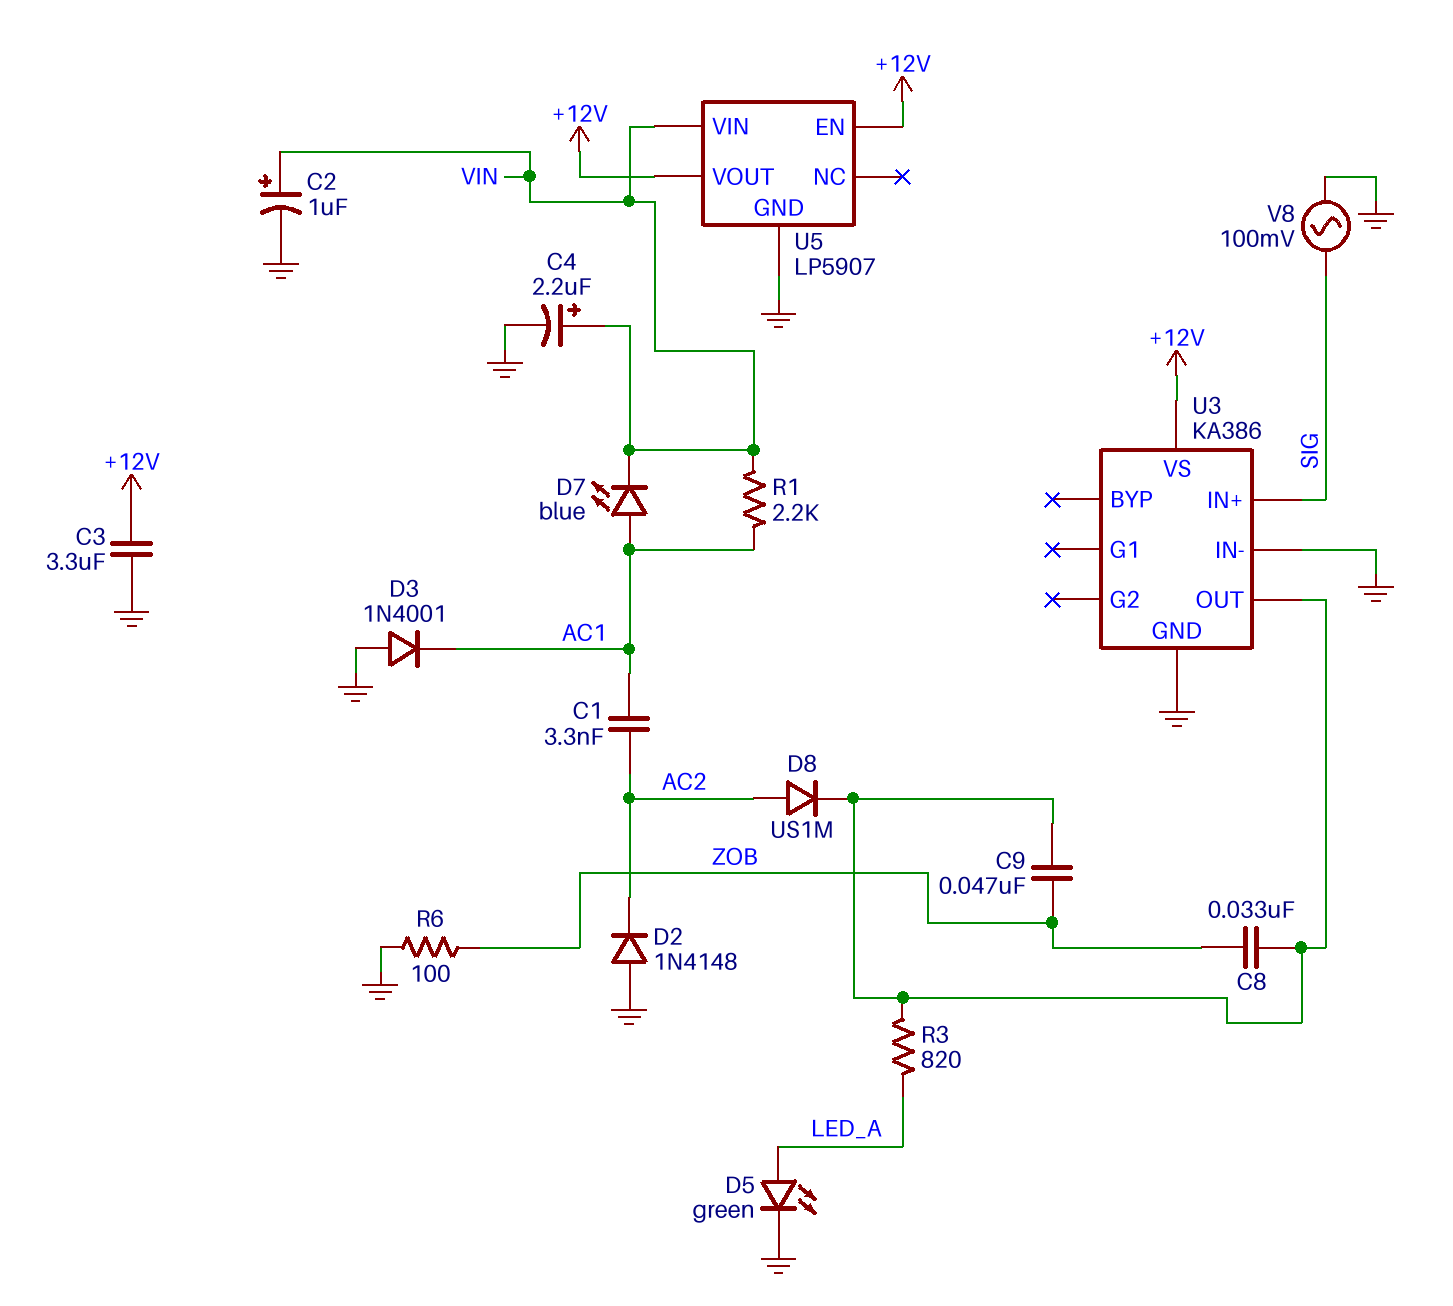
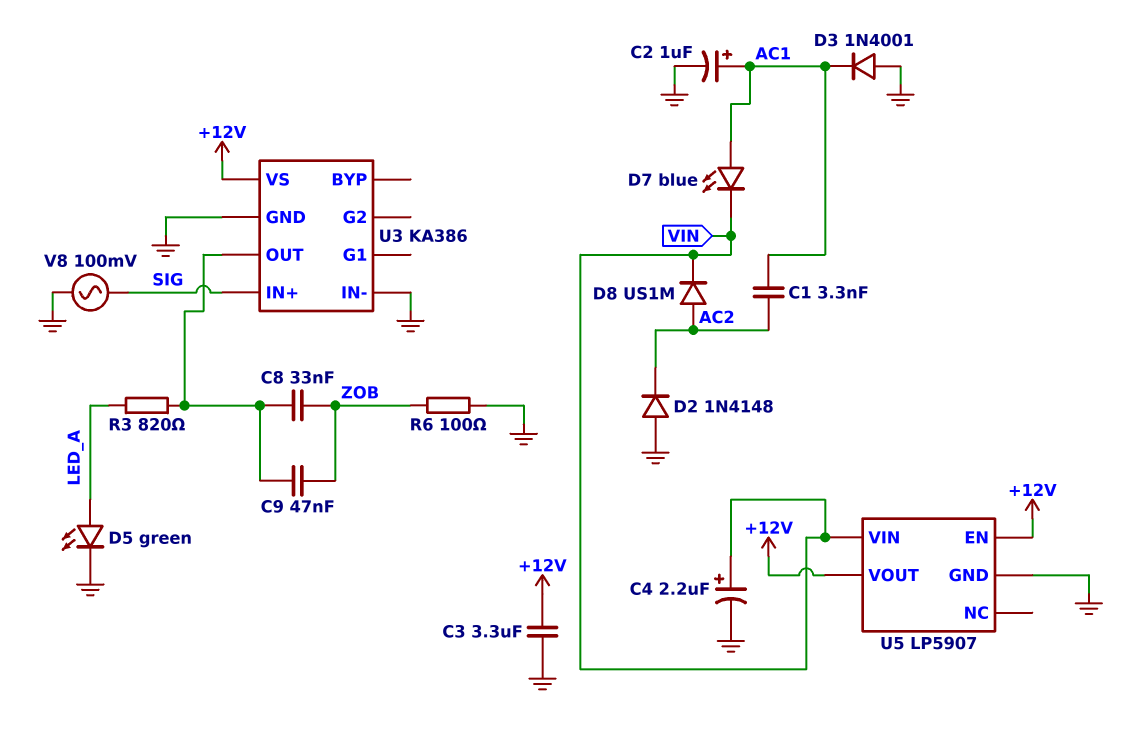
C2: 1uF (plus VIN, minus GND) -> 1uF (plus AC1, minus GND)
D8: diode US1M (A AC2, K U3/OUT) -> diode US1M (A AC2, K VIN)
R1: 2.2k (AC1, VIN) -> none

